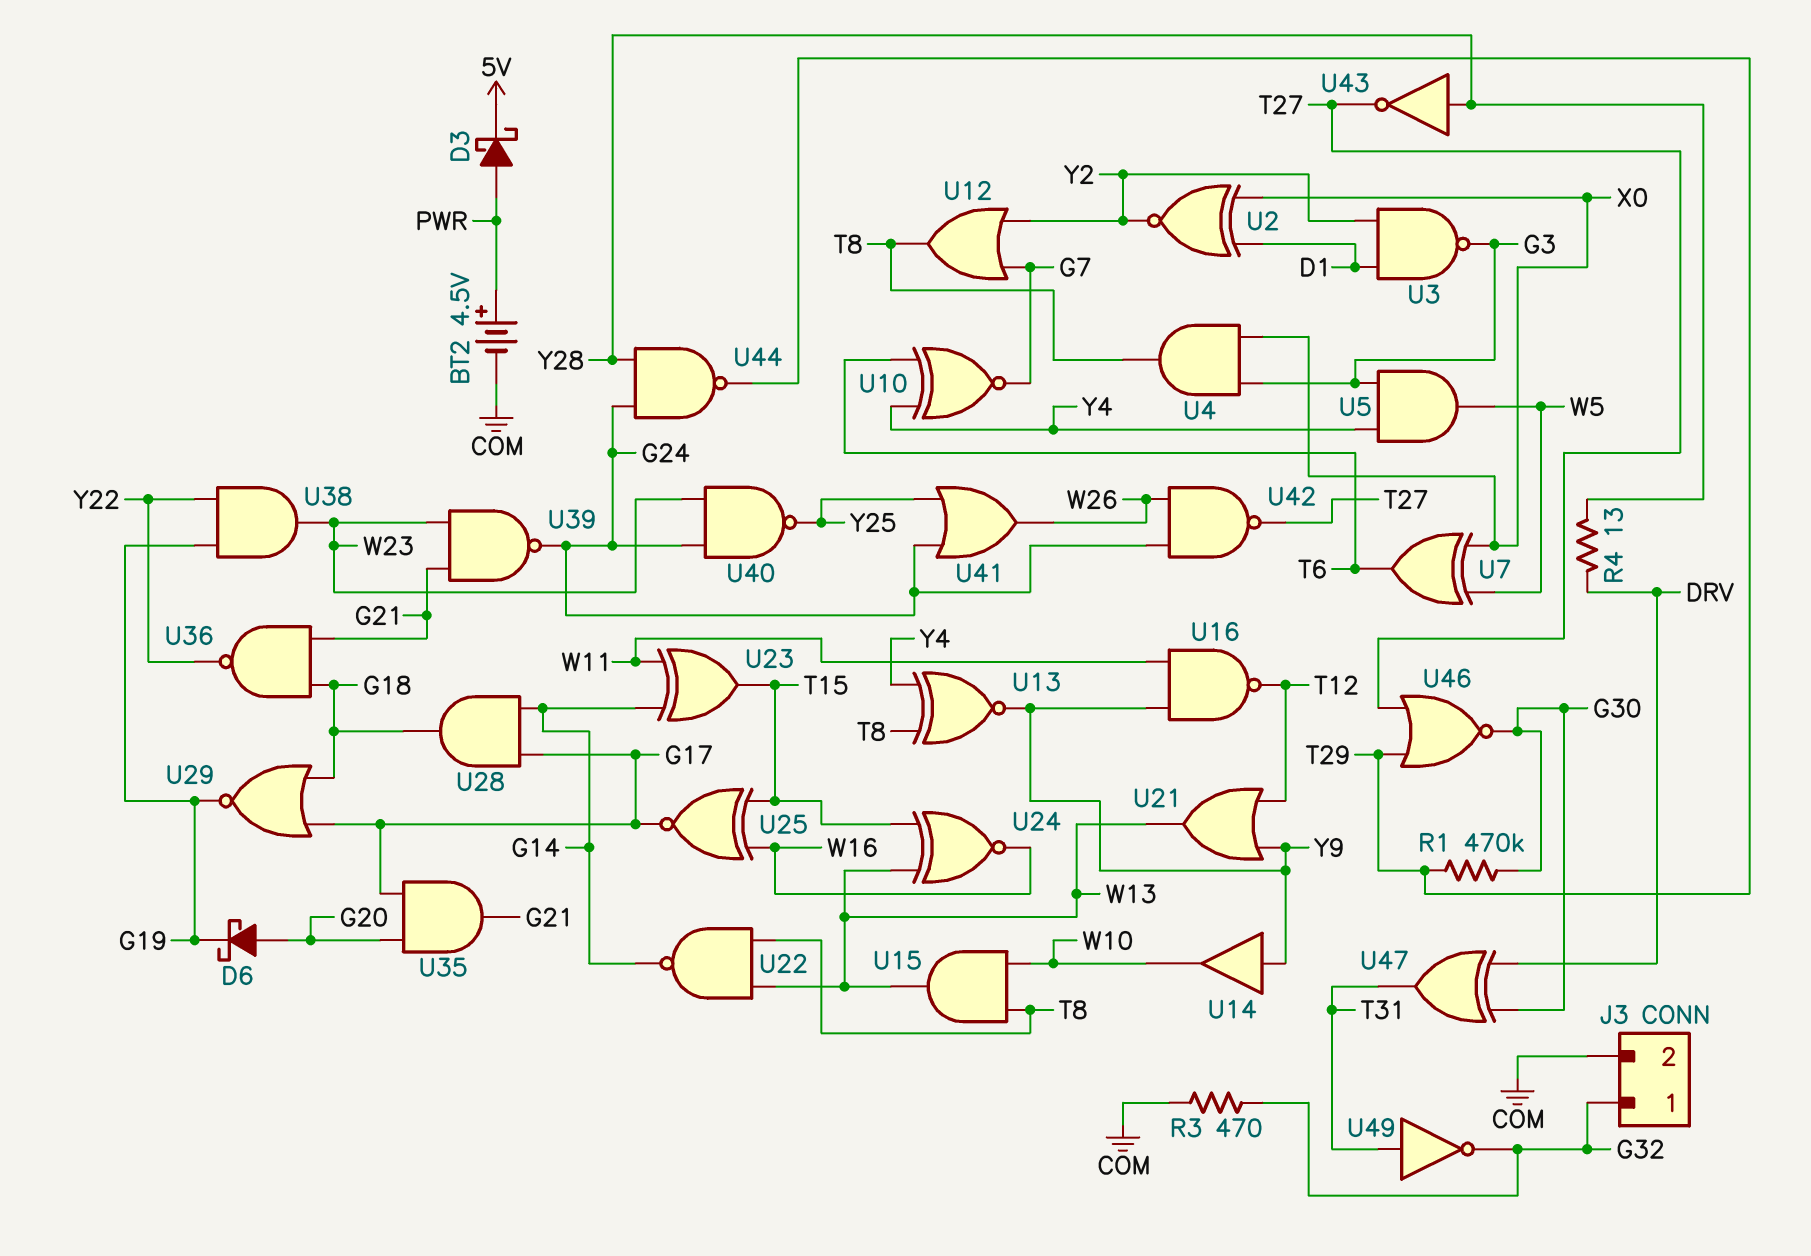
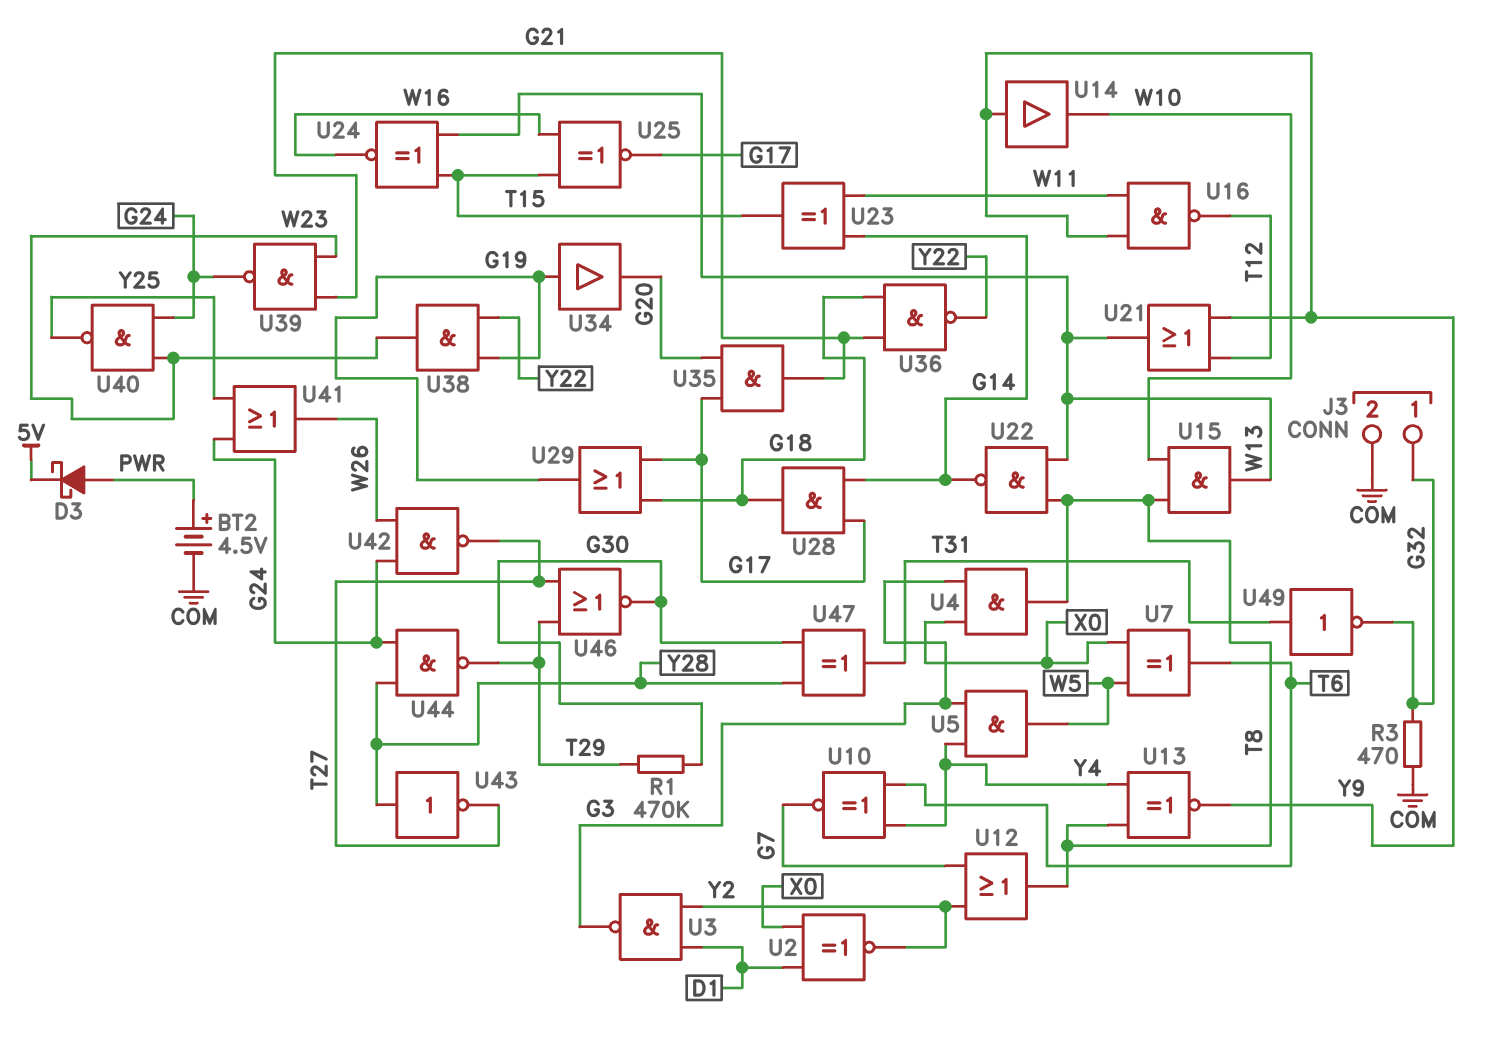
D6: schottky (A G20, K G19) -> none
R4: 13 (DRV, Y28) -> none
U29: NOR (in G17, in G18, out G19) -> OR (in G17, in G18, out G19)
U34: none -> buffer (in G19, out G20)
U47: XOR (in DRV, in G30, out T31) -> XOR (in G30, in Y28, out T31)

